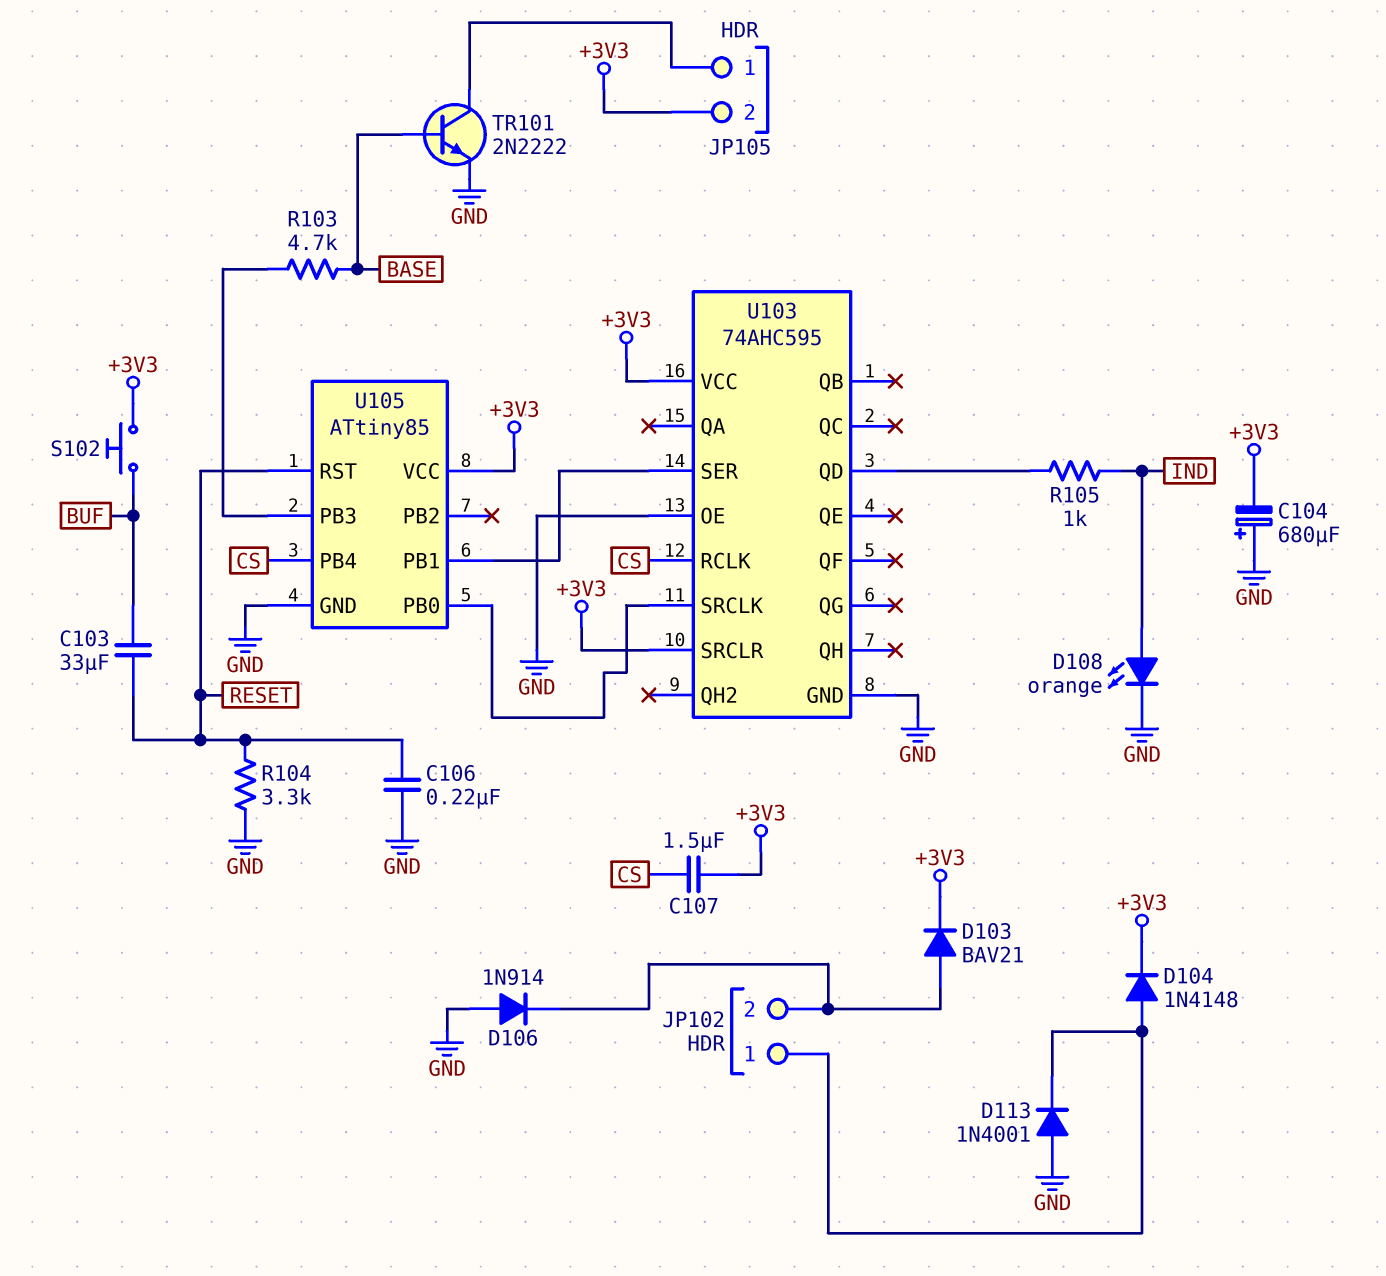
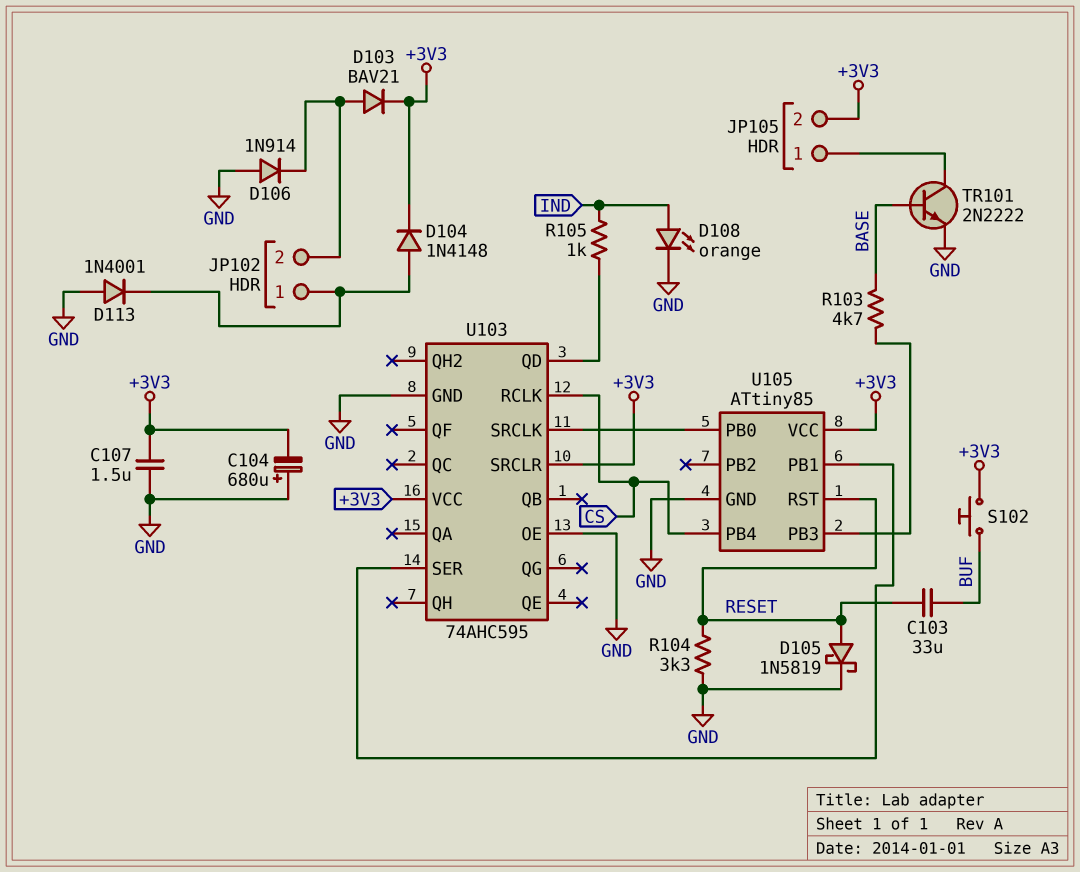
C106: 220nF (GND, RESET) -> none
C107: 1.5uF (+3V3, CS) -> 1.5uF (+3V3, GND)
D105: none -> schottky 1N5819 (A RESET, K GND)

